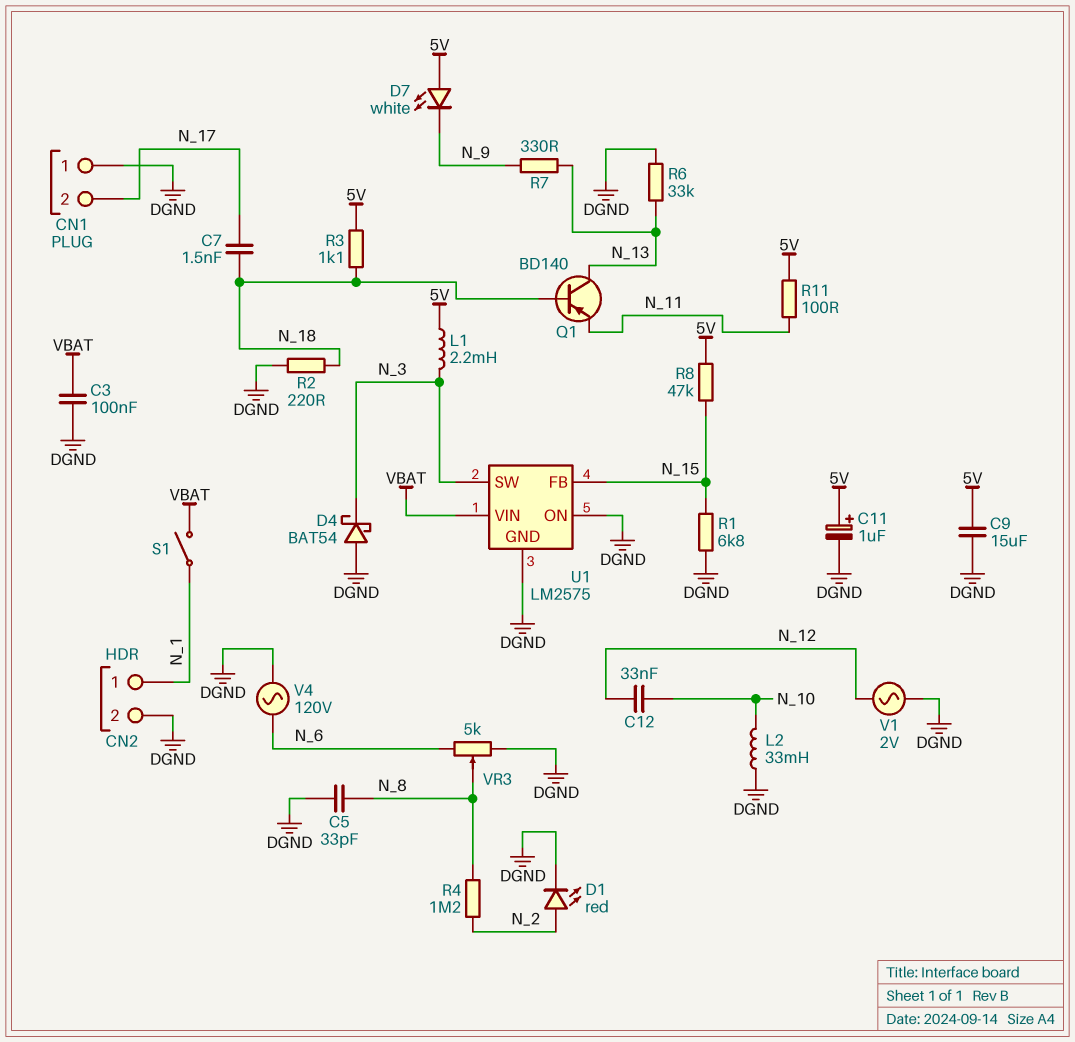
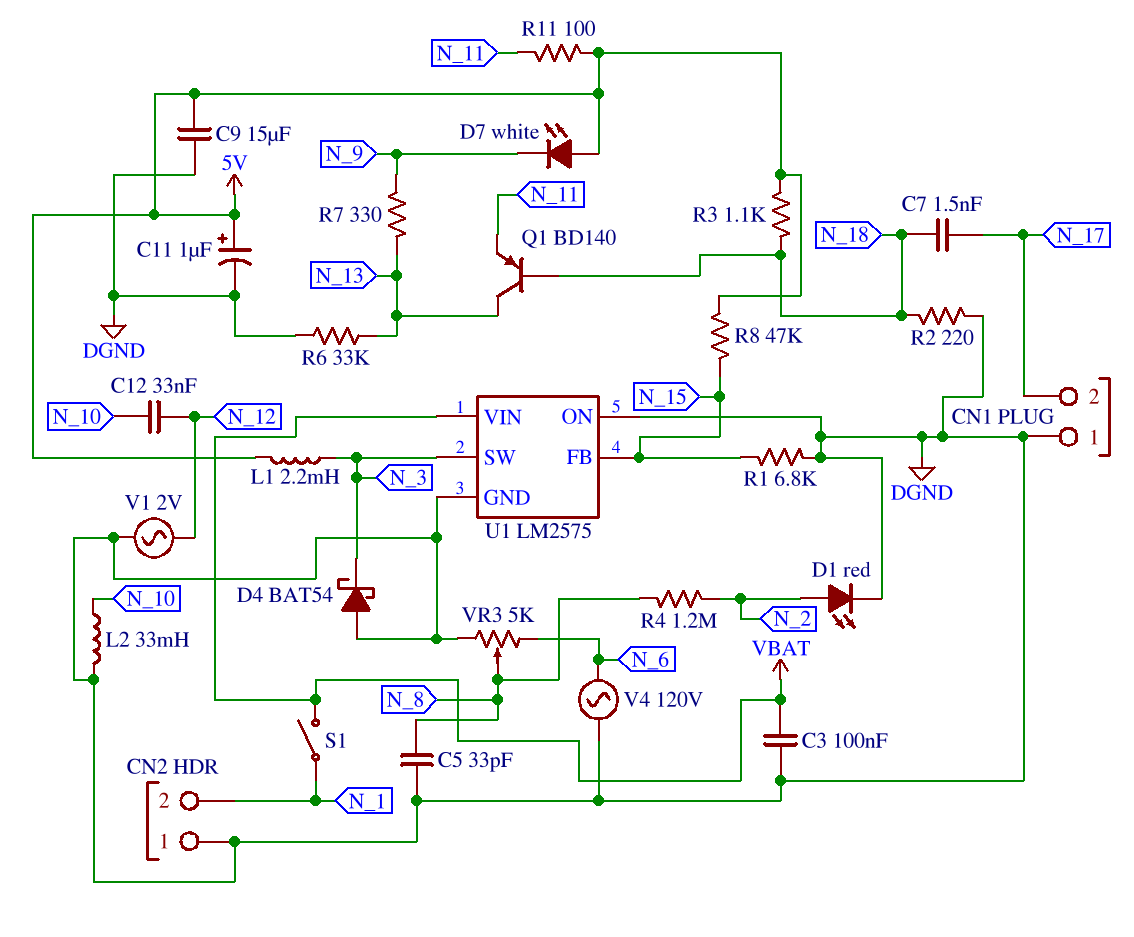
CN2 pin 1: N_1 -> DGND
CN2 pin 2: DGND -> N_1

